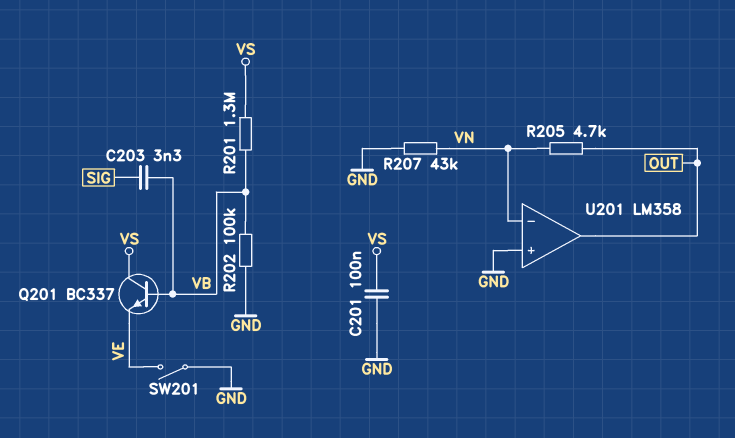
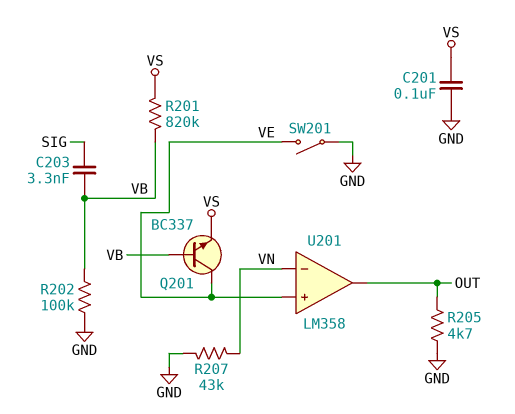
Q201: NPN BC337 (B VB, C VS, E VE) -> NPN BC337 (B VB, C VE, E VS)
R201: 1.3M (VB, VS) -> 820k (VB, VS)
R205: 4.7k (OUT, VN) -> 4.7k (GND, OUT)
U201 pin in+: GND -> VE

